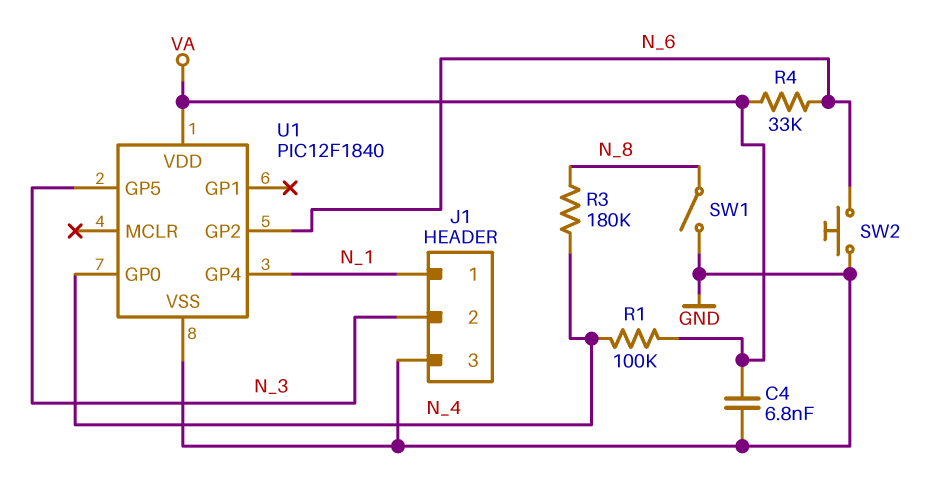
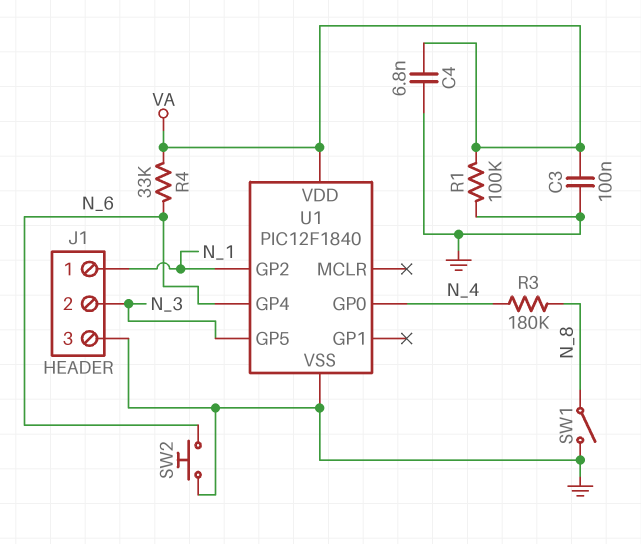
C3: none -> 100nF (GND, VA)
R1: 100k (N_4, VA) -> 100k (GND, VA)
U1 pin GP2: N_6 -> N_1
U1 pin GP4: N_1 -> N_6

